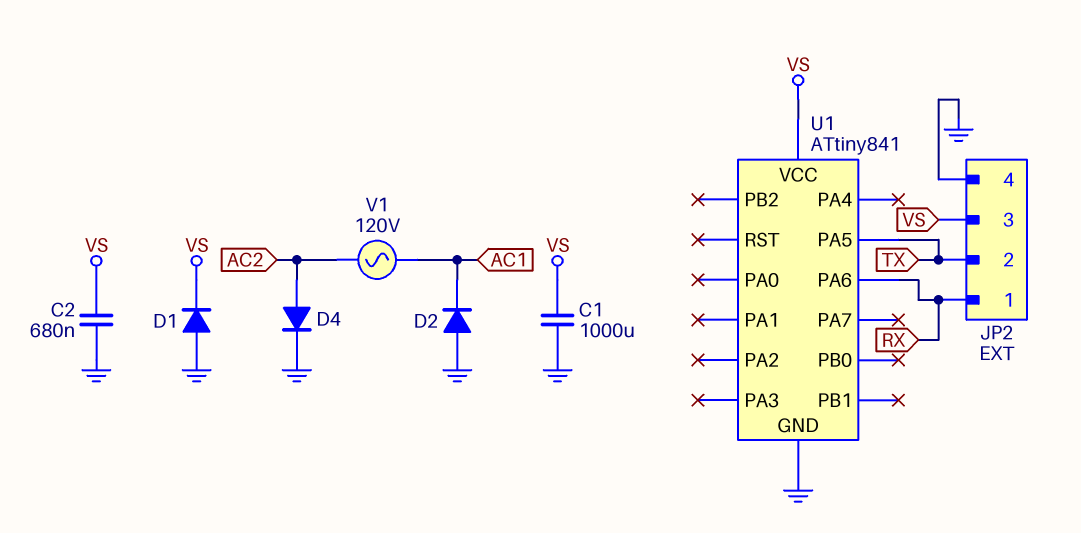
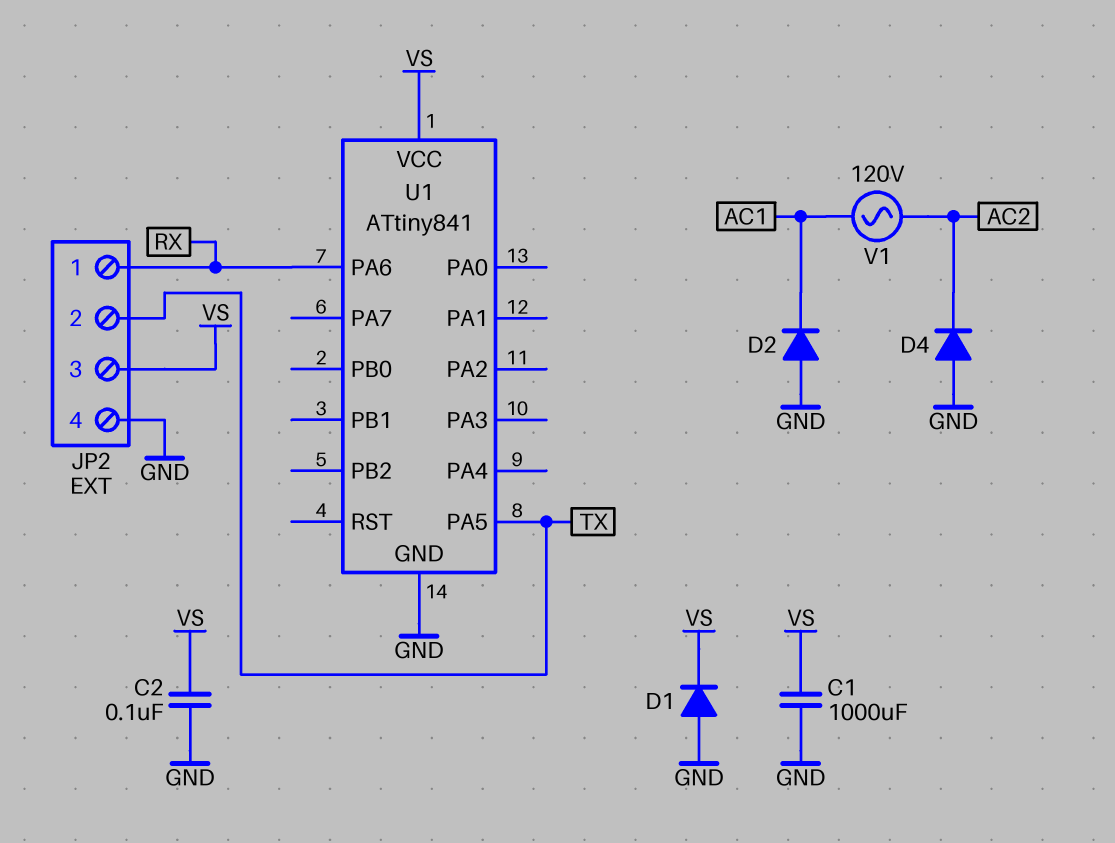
C2: 680nF (GND, VS) -> 100nF (GND, VS)
D4: diode (A AC2, K GND) -> diode (A GND, K AC2)

